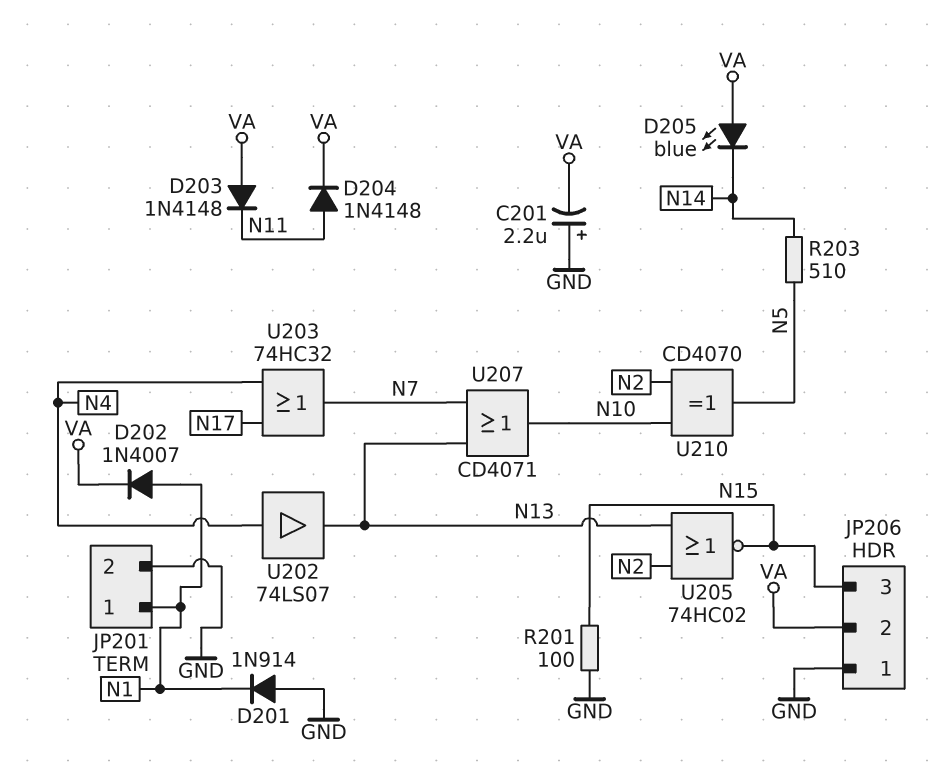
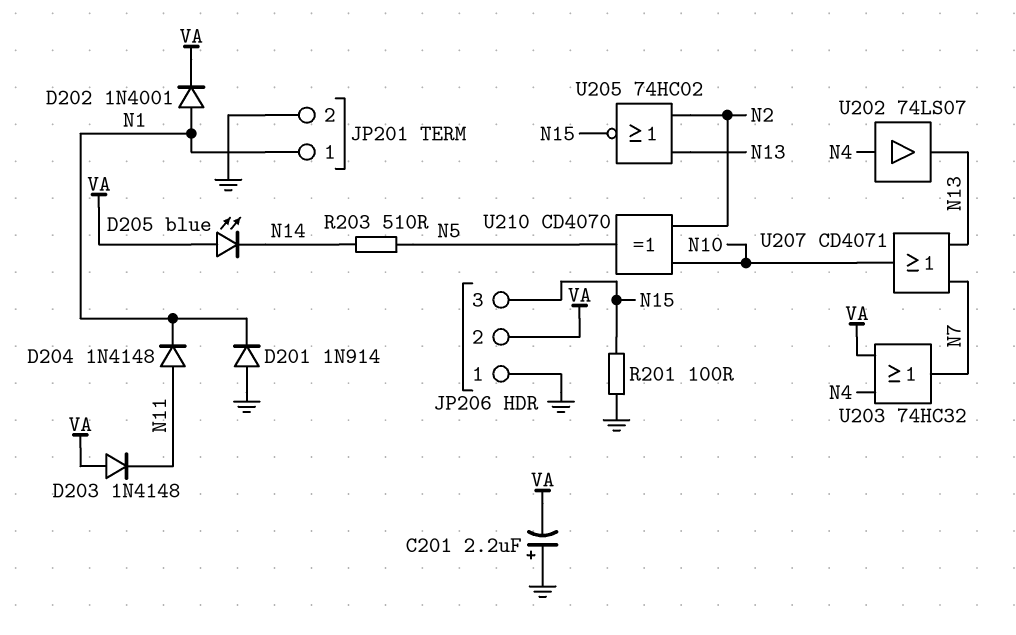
D202: diode 1N4007 (A N1, K VA) -> diode 1N4001 (A N1, K VA)
D204: diode 1N4148 (A N11, K VA) -> diode 1N4148 (A N11, K N1)
U203: OR 74HC32 (in N4, in N17, out N7) -> OR 74HC32 (in N4, in VA, out N7)

